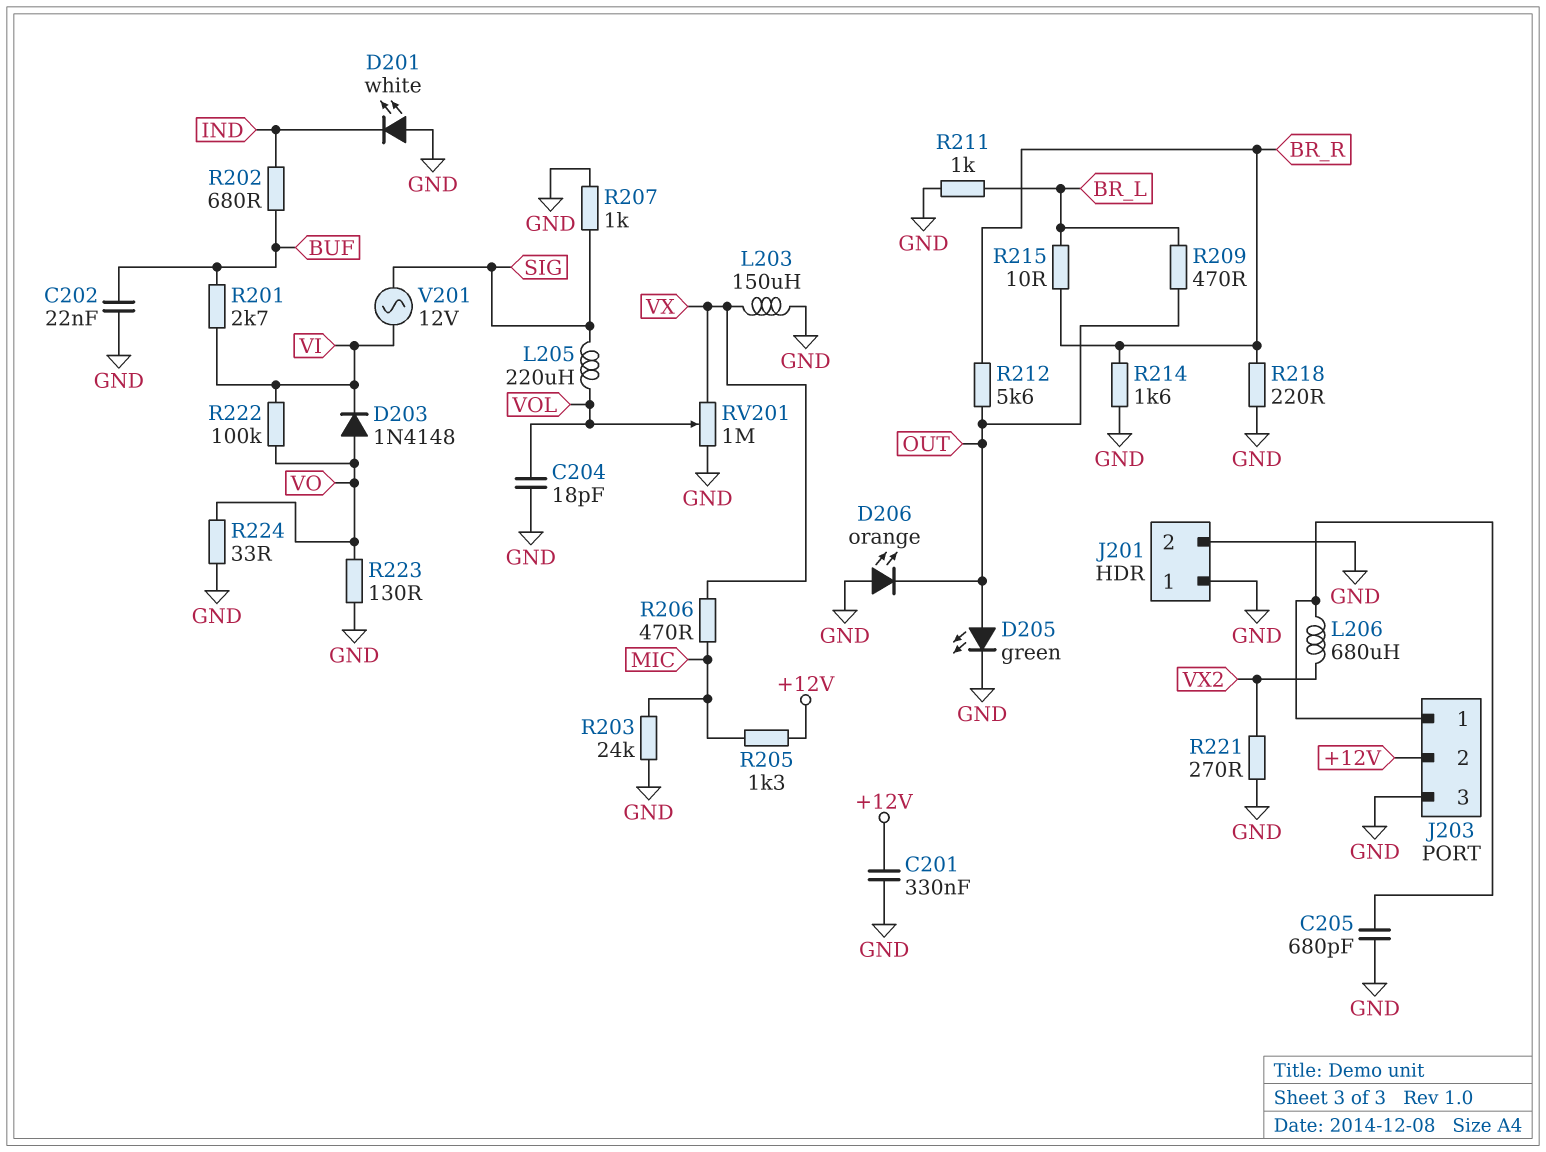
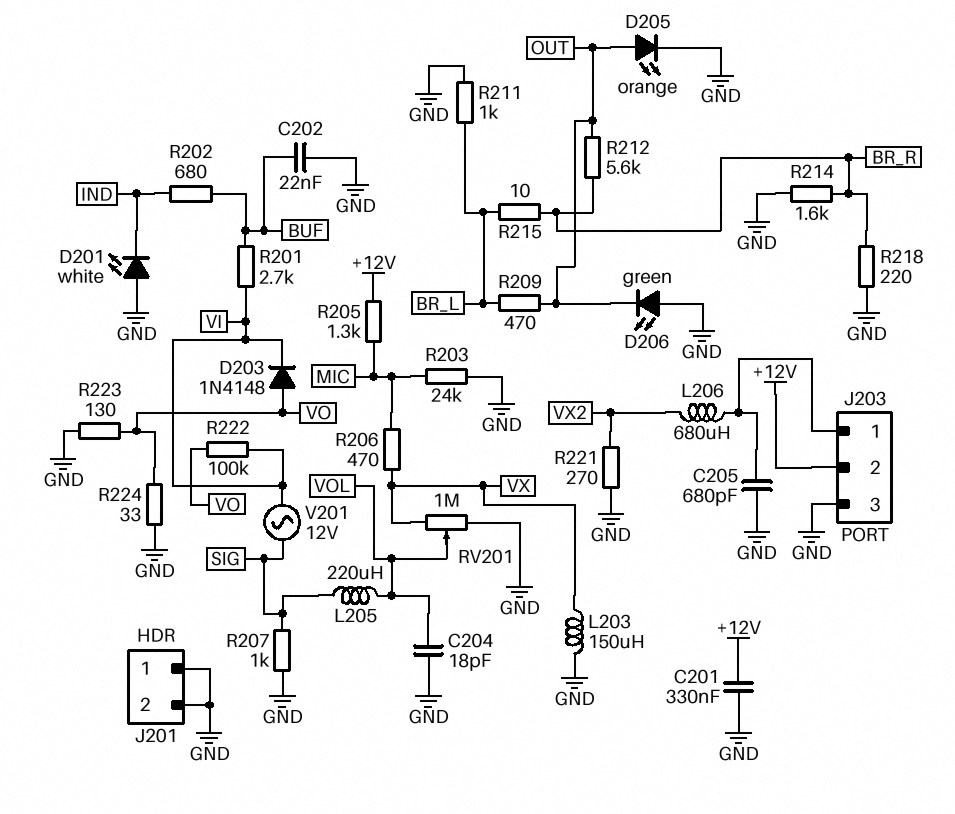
D205: LED green (A OUT, K GND) -> LED orange (A OUT, K GND)
D206: LED orange (A GND, K OUT) -> LED green (A GND, K OUT)

